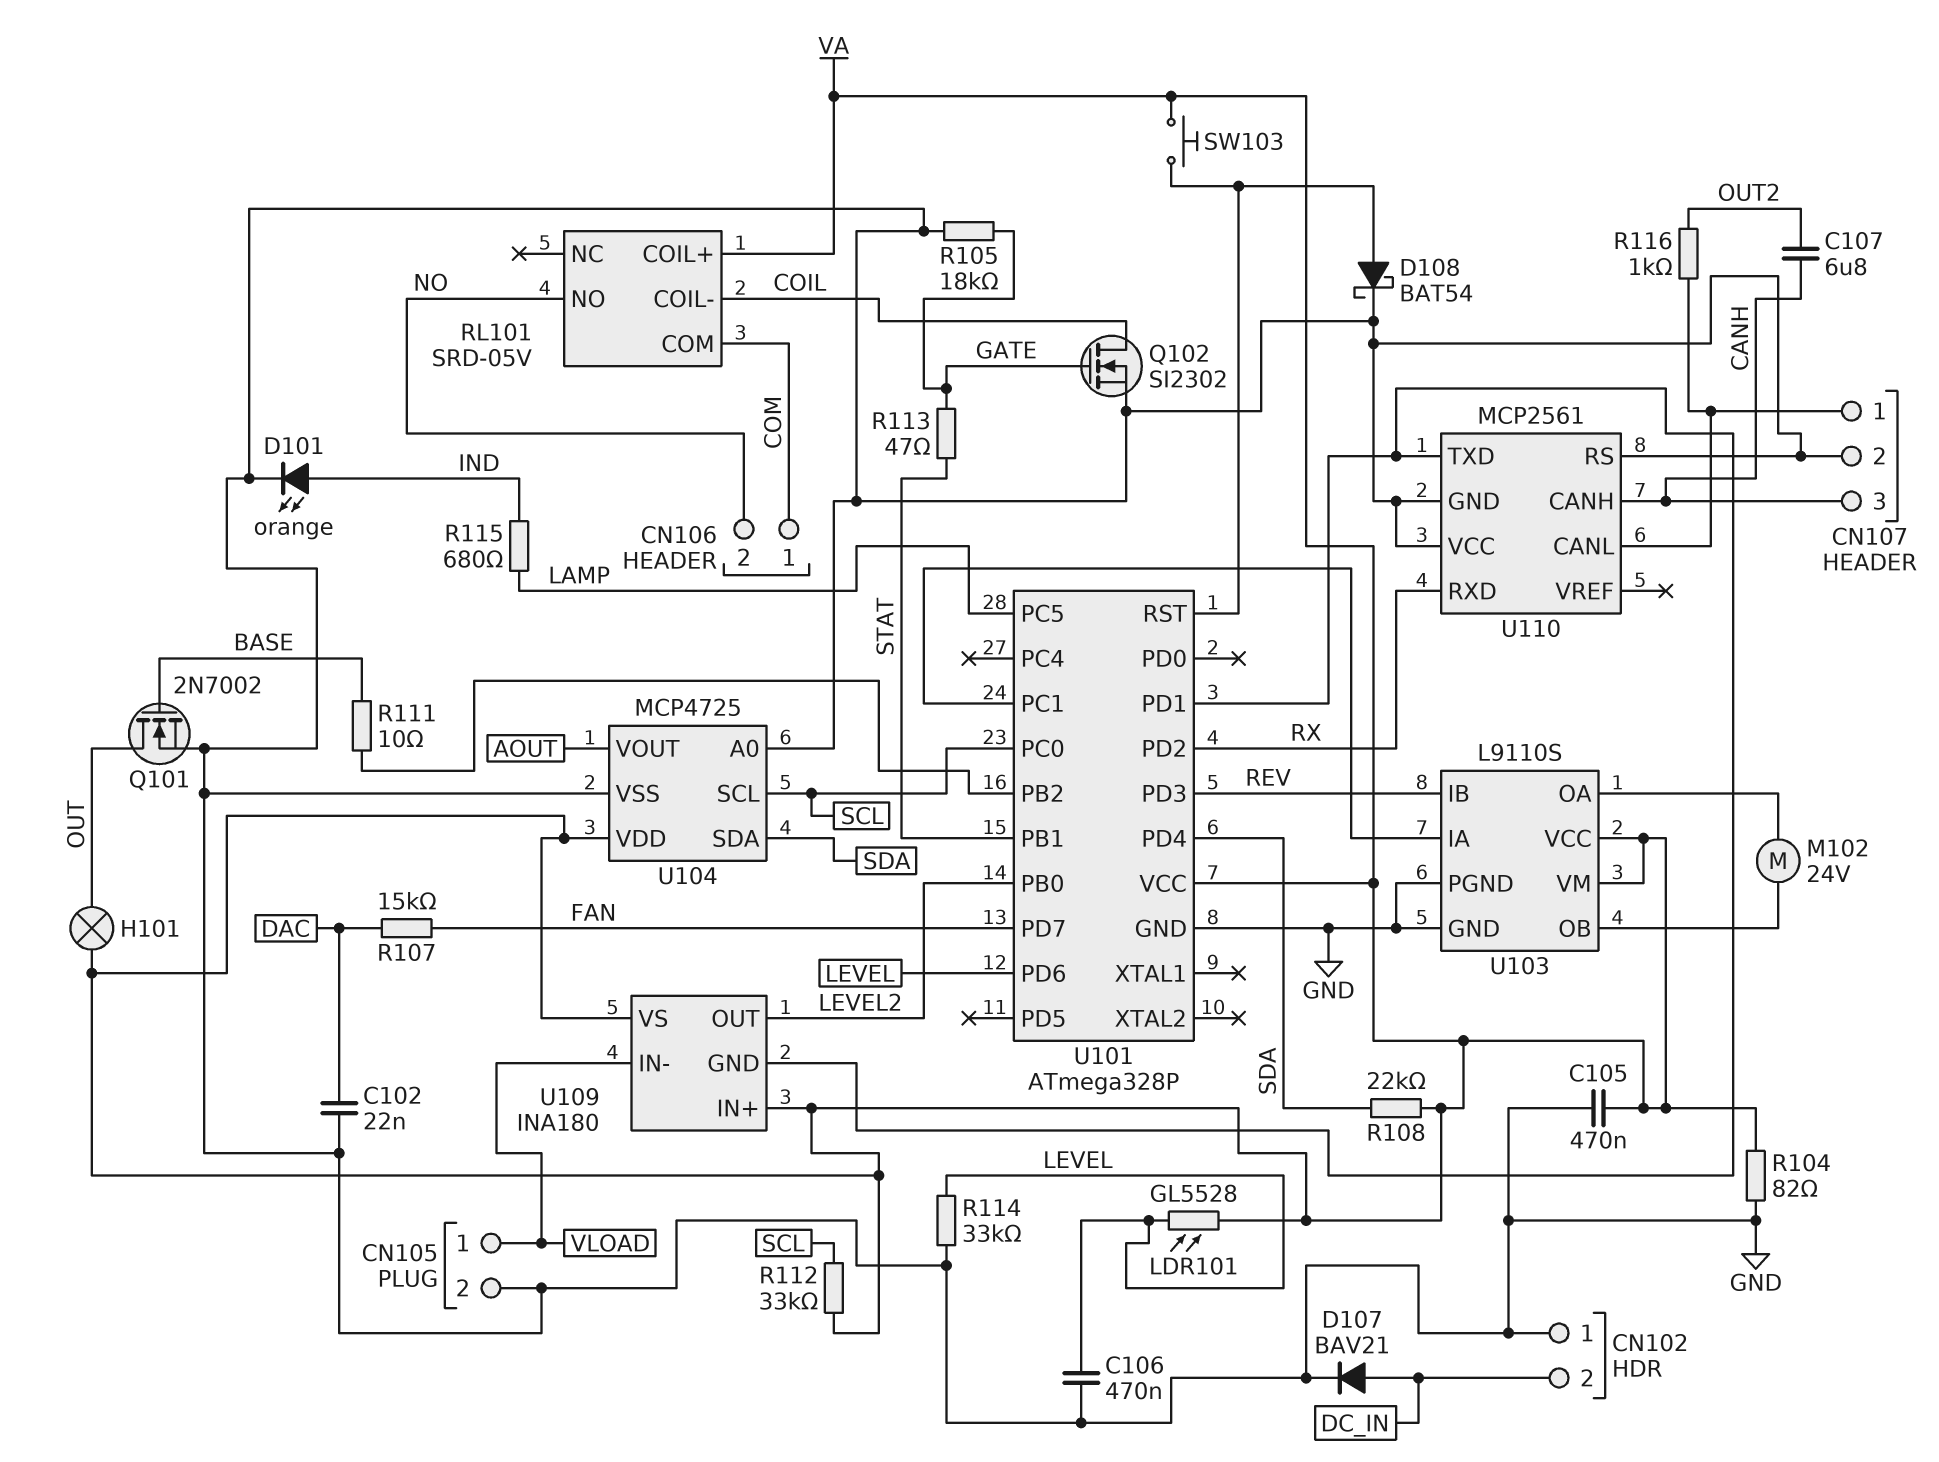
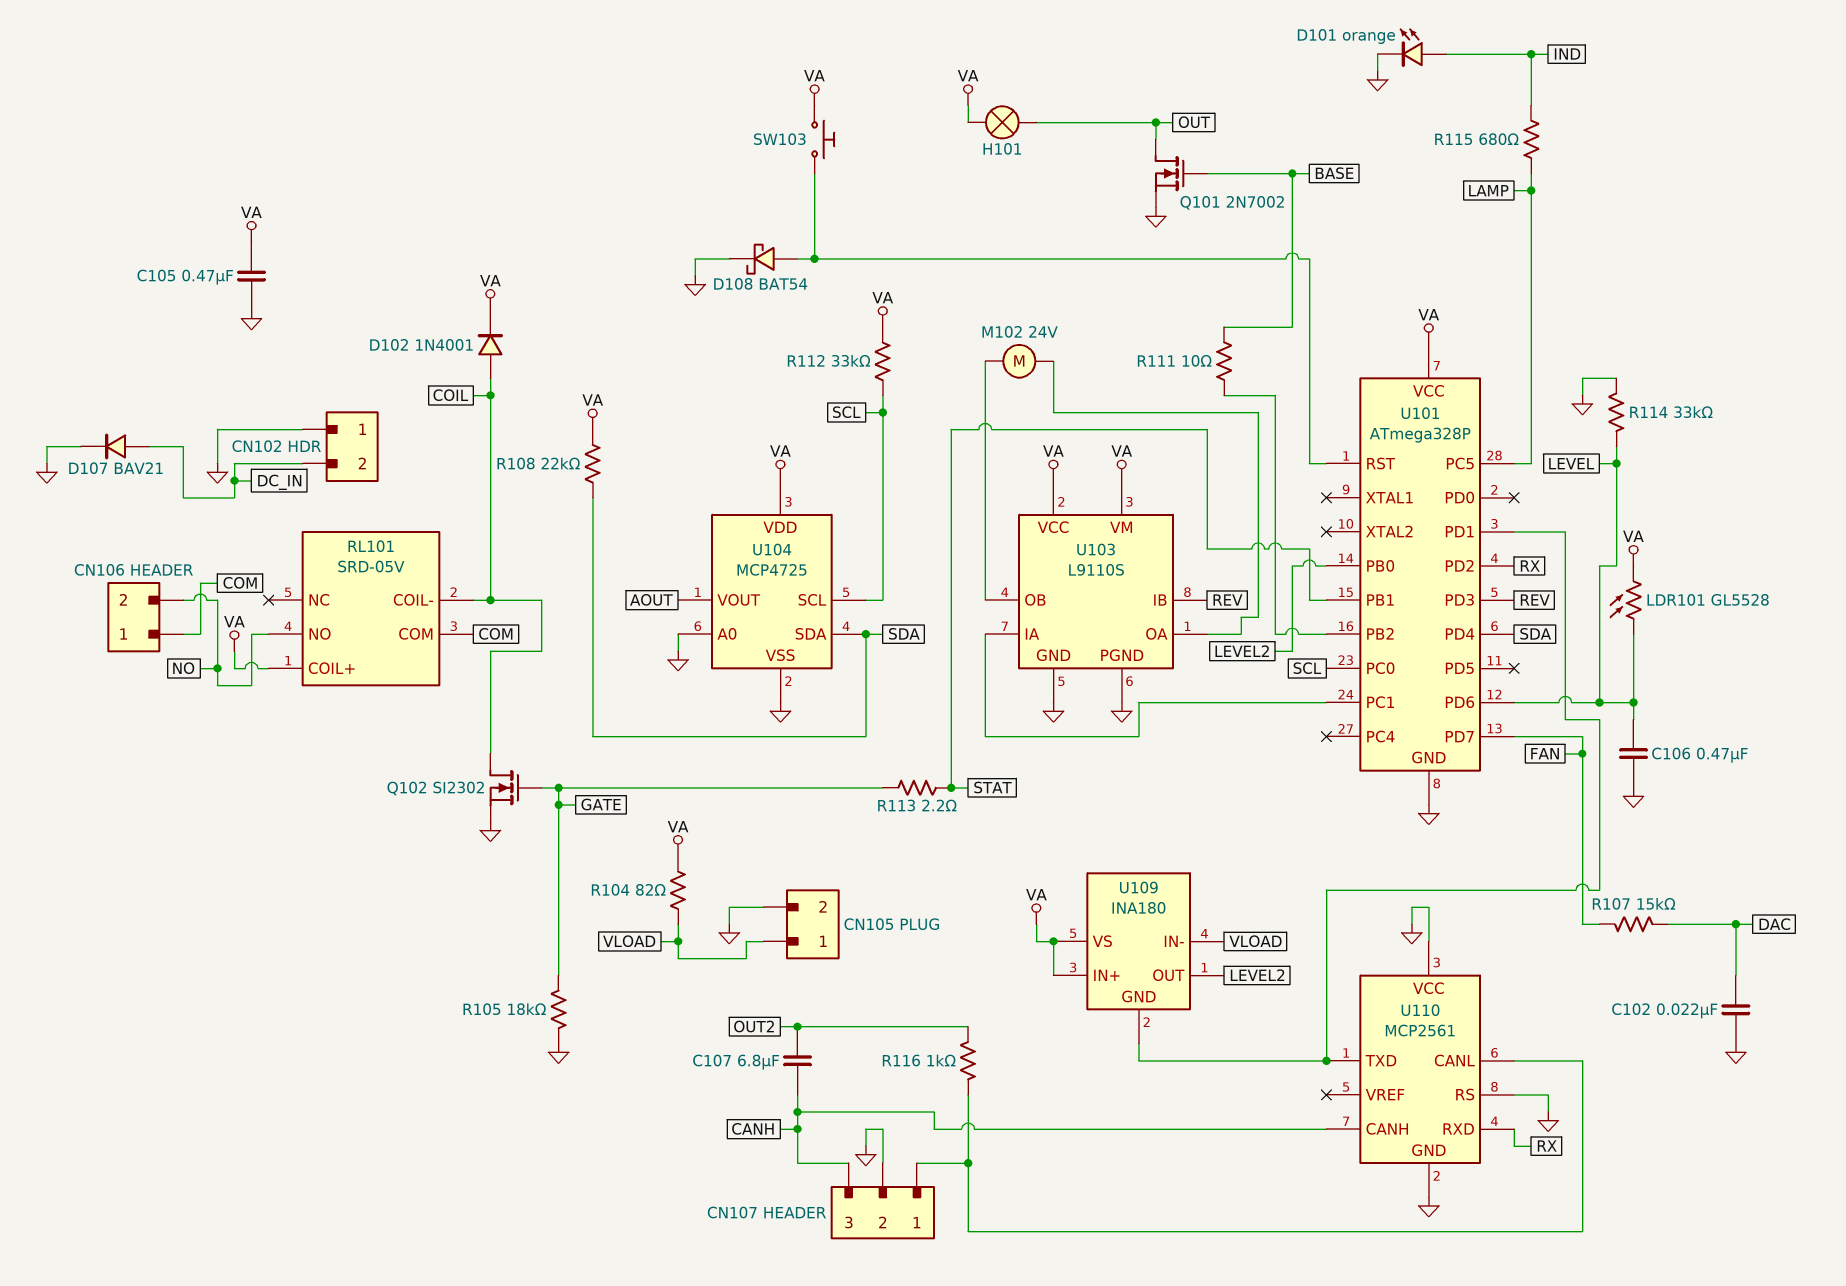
D102: none -> diode 1N4001 (A COIL, K VA)
R104: 82 (GND, VA) -> 82 (VA, VLOAD)
R113: 47 (GATE, STAT) -> 2.2 (GATE, STAT)

